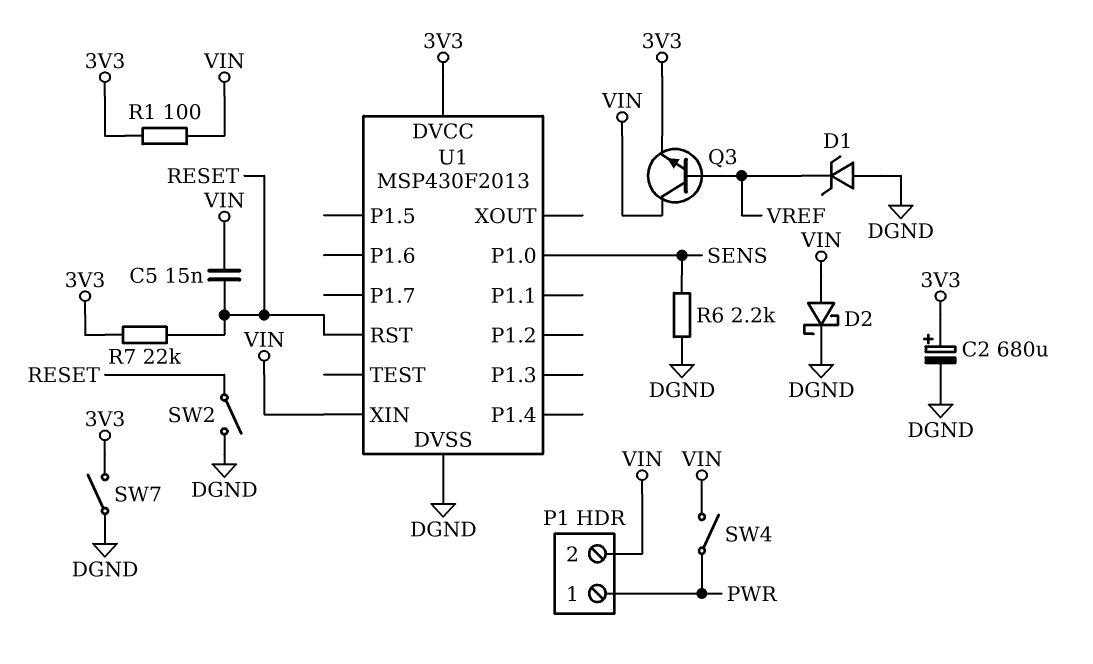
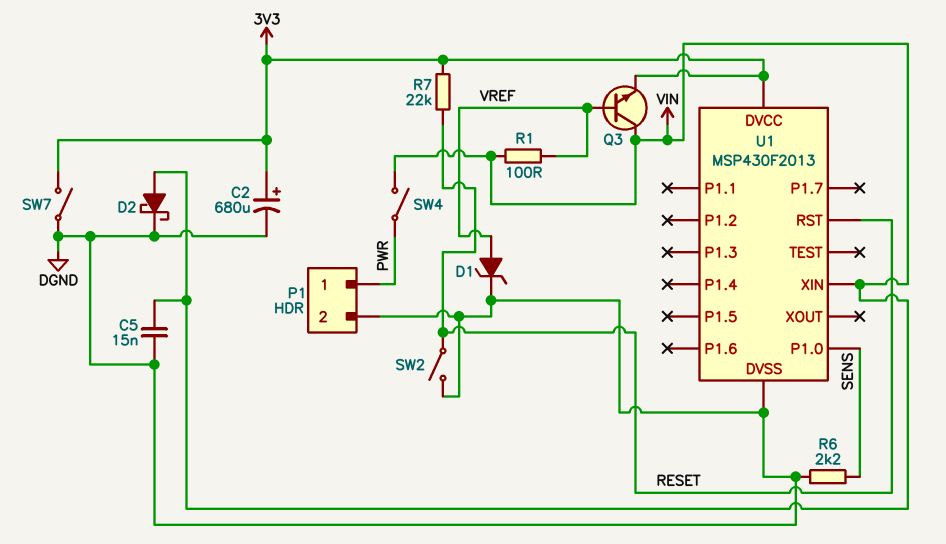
C5: 15nF (RESET, VIN) -> 15nF (DGND, VIN)
D1: zener (A DGND, K VREF) -> zener (A VREF, K DGND)
P1 pin 2: VIN -> DGND
R1: 100 (3V3, VIN) -> 100 (VIN, VREF)

